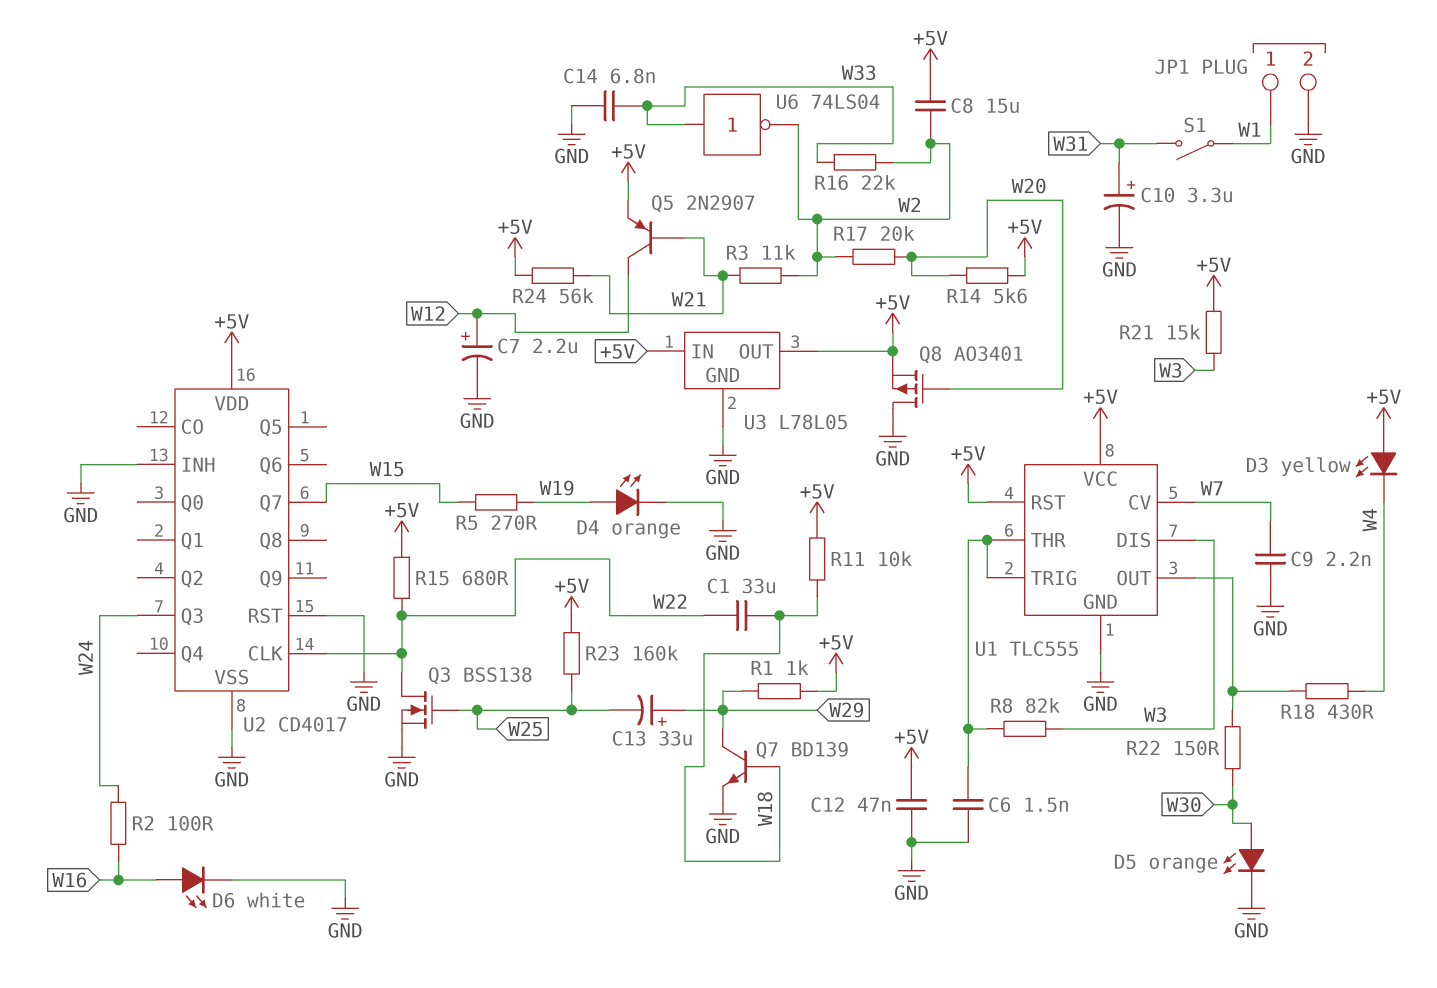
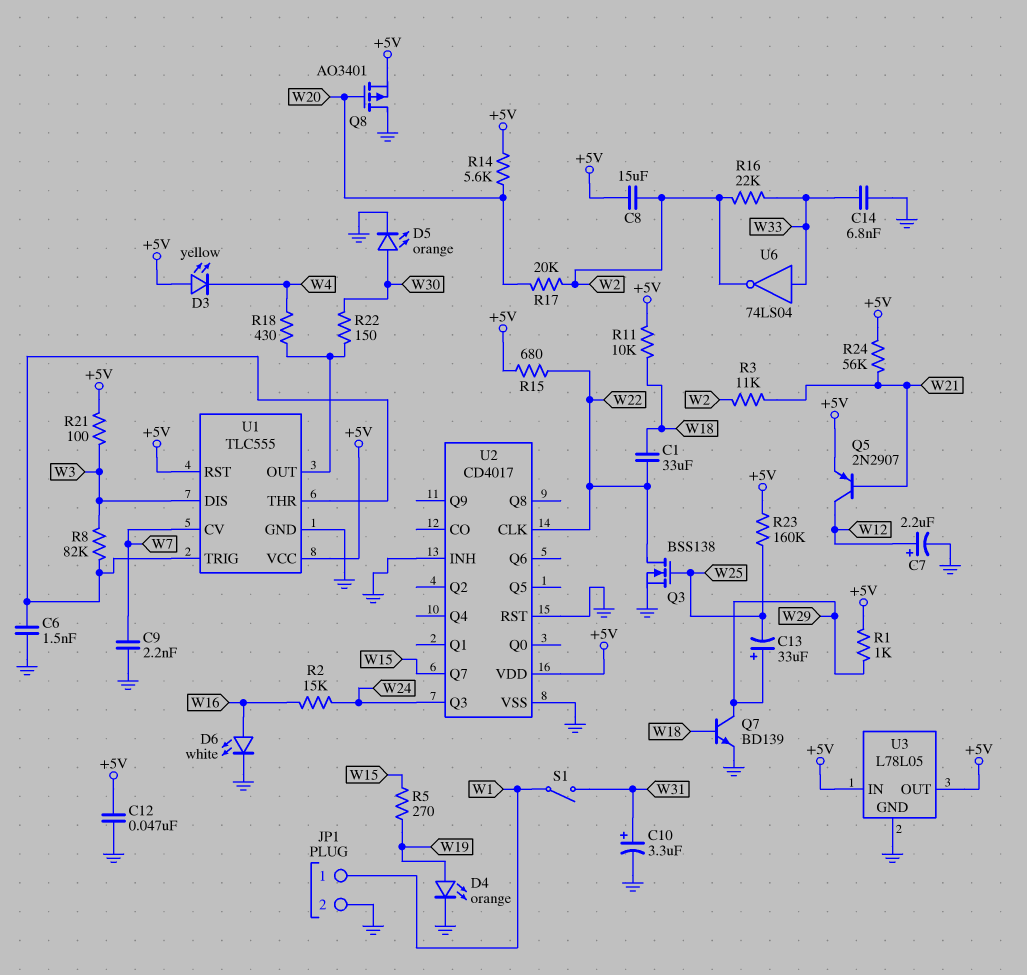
R2: 100 (W16, W24) -> 15k (W16, W24)
R21: 15k (+5V, W3) -> 100 (+5V, W3)

